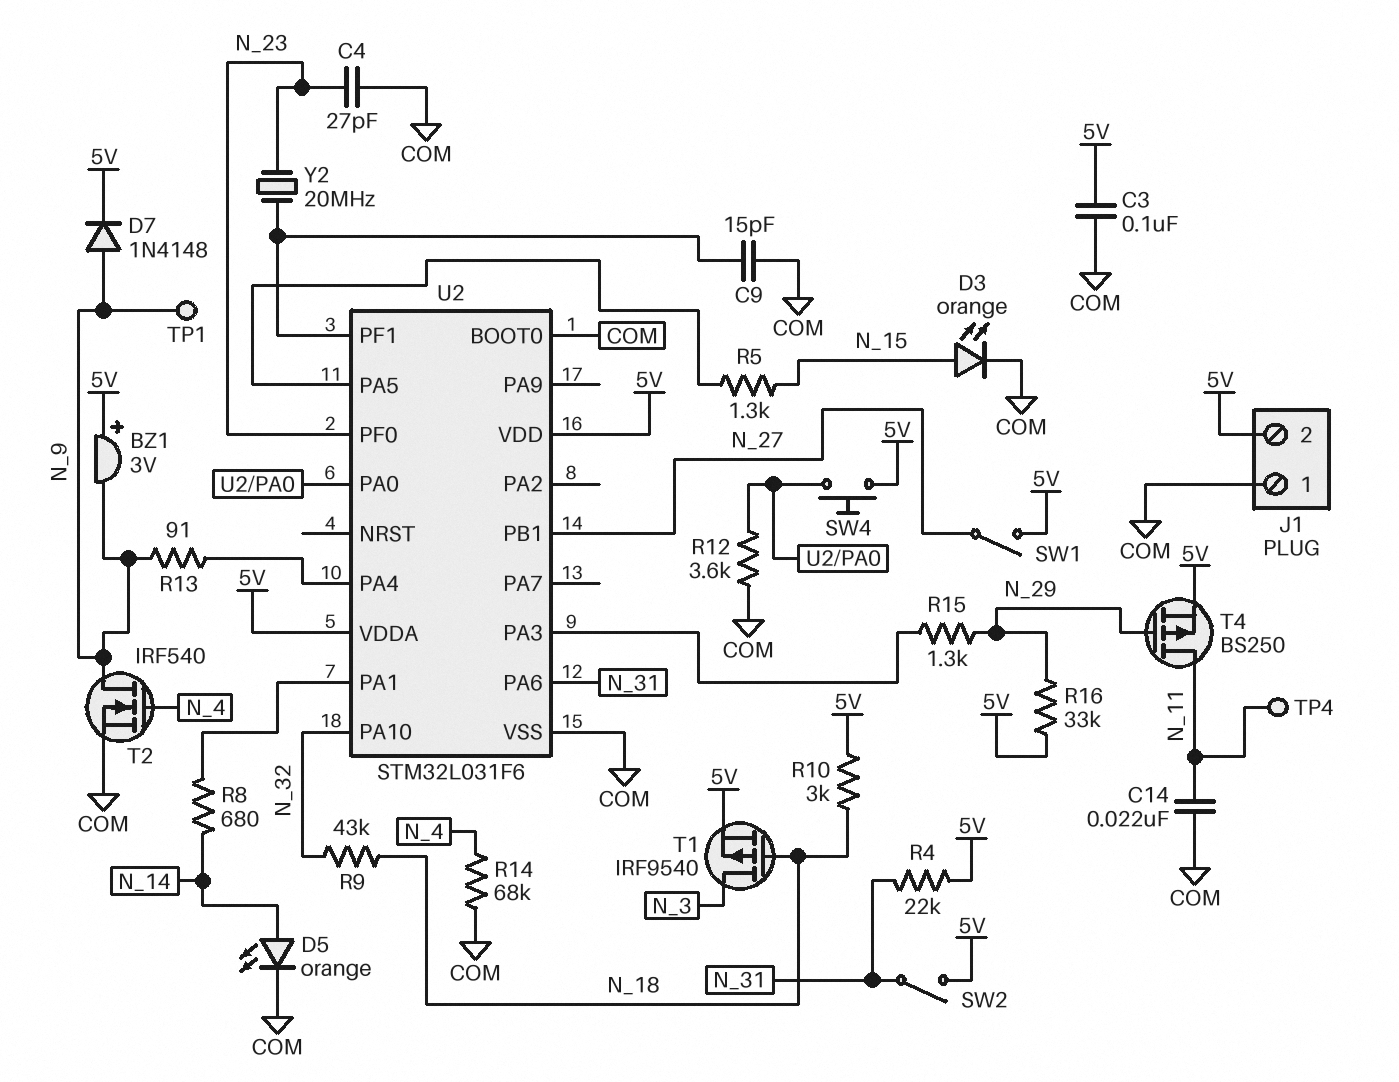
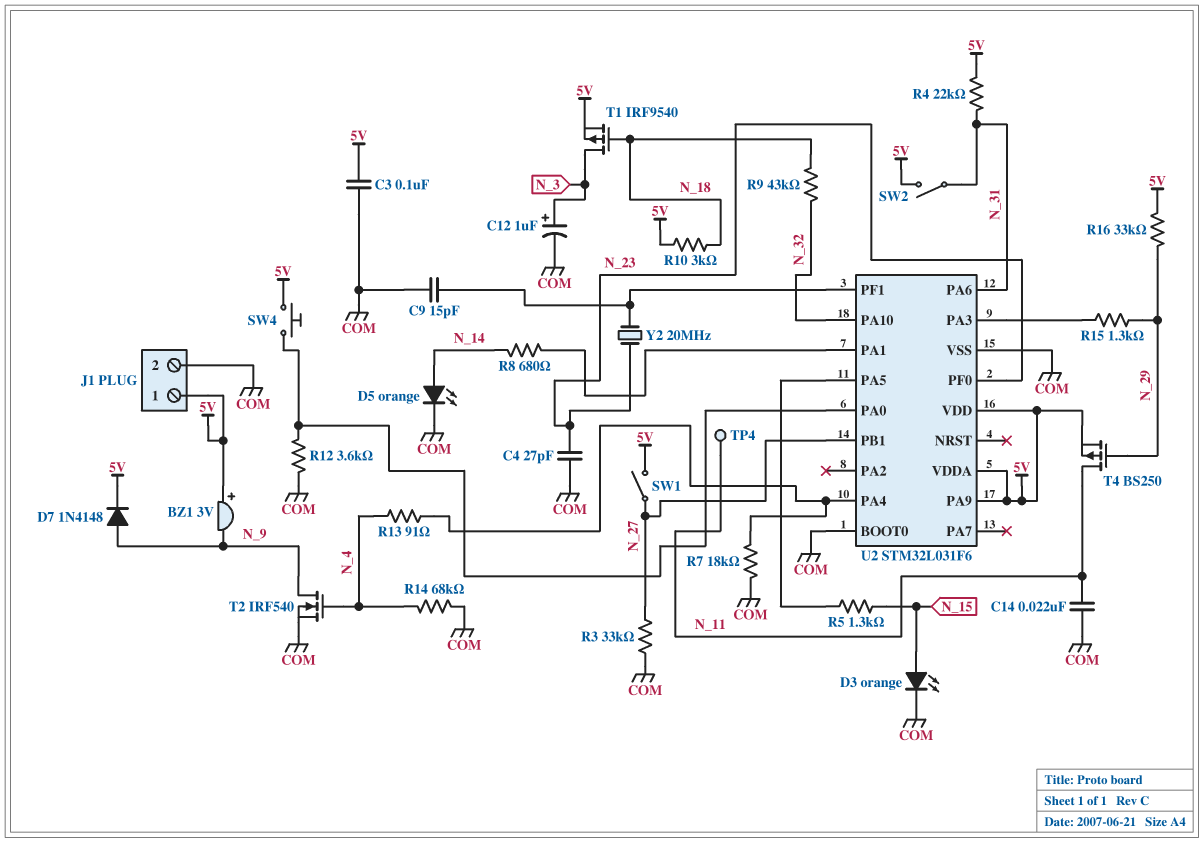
C12: none -> 1uF (plus N_3, minus COM)
J1 pin 1: COM -> 5V
J1 pin 2: 5V -> COM
R3: none -> 33k (COM, N_27)
R7: none -> 18k (COM, U2/PA4)
R13: 91 (N_9, U2/PA4) -> 91 (N_4, U2/PA4)
TP1: test point (N_9) -> none
U2 pin PA9: none -> 5V

